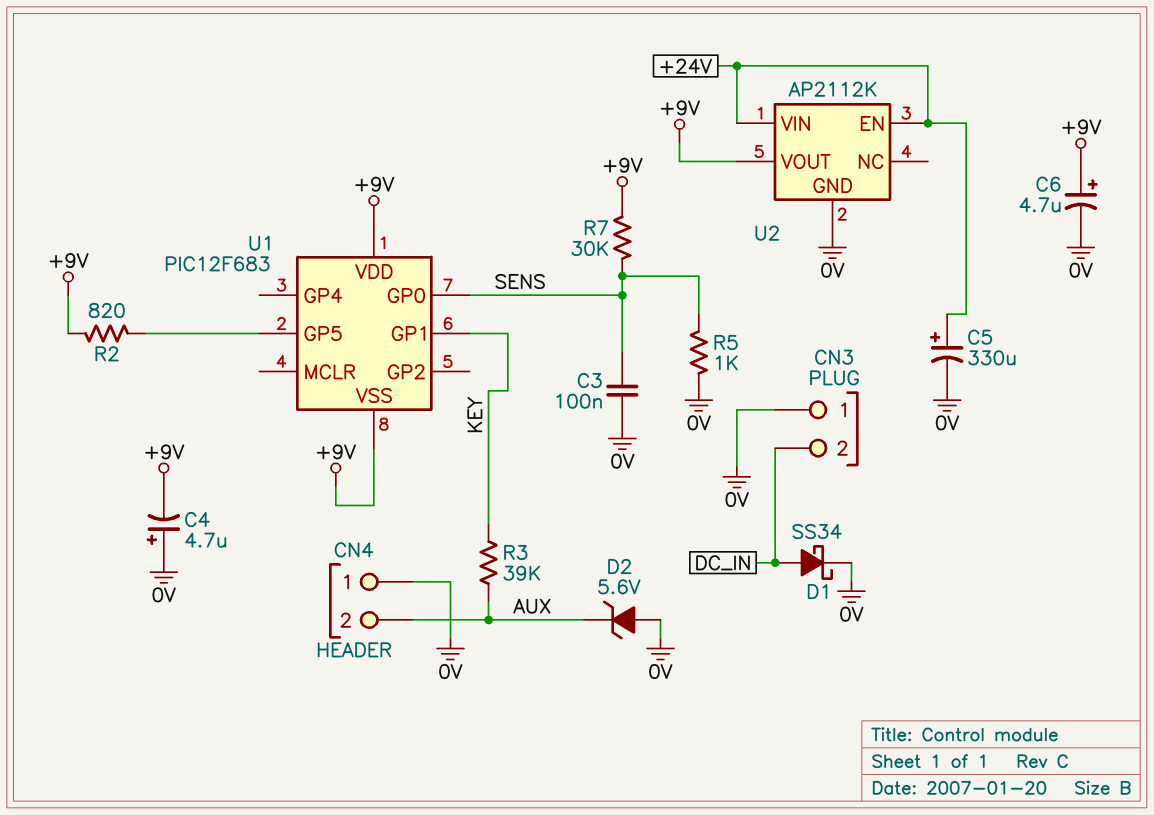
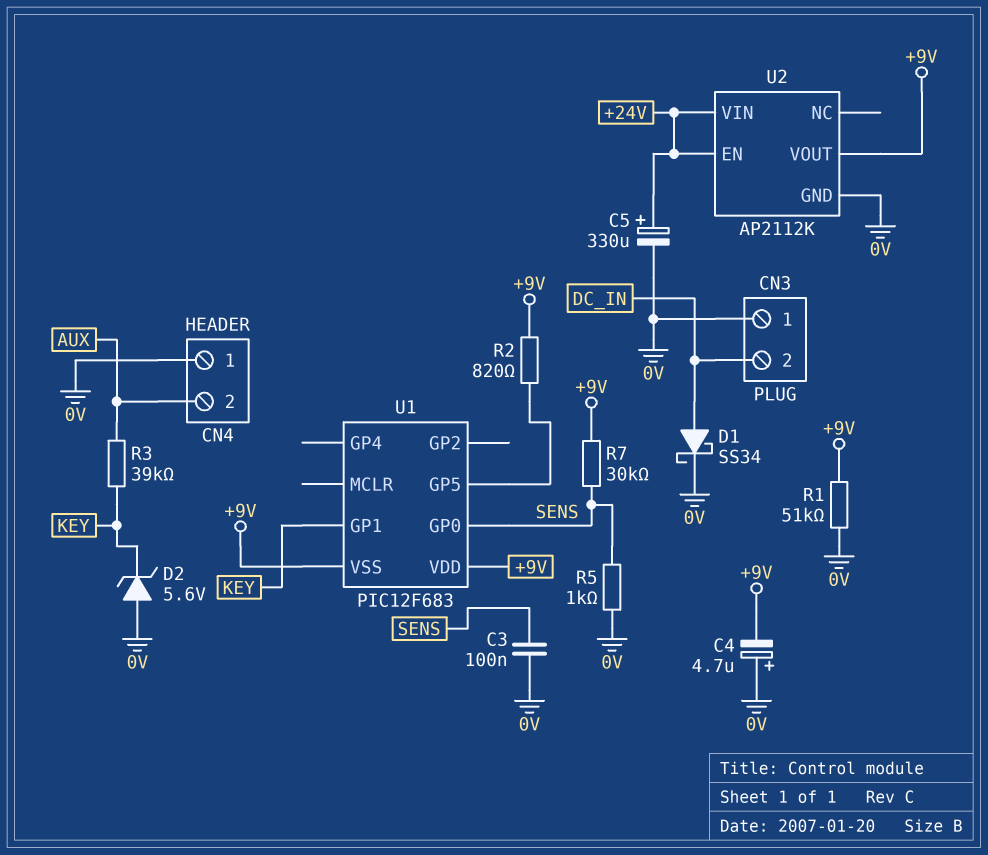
C6: 4.7uF (plus +9V, minus 0V) -> none
D2: zener 5.6V (A 0V, K AUX) -> zener 5.6V (A 0V, K KEY)
R1: none -> 51k (+9V, 0V)

